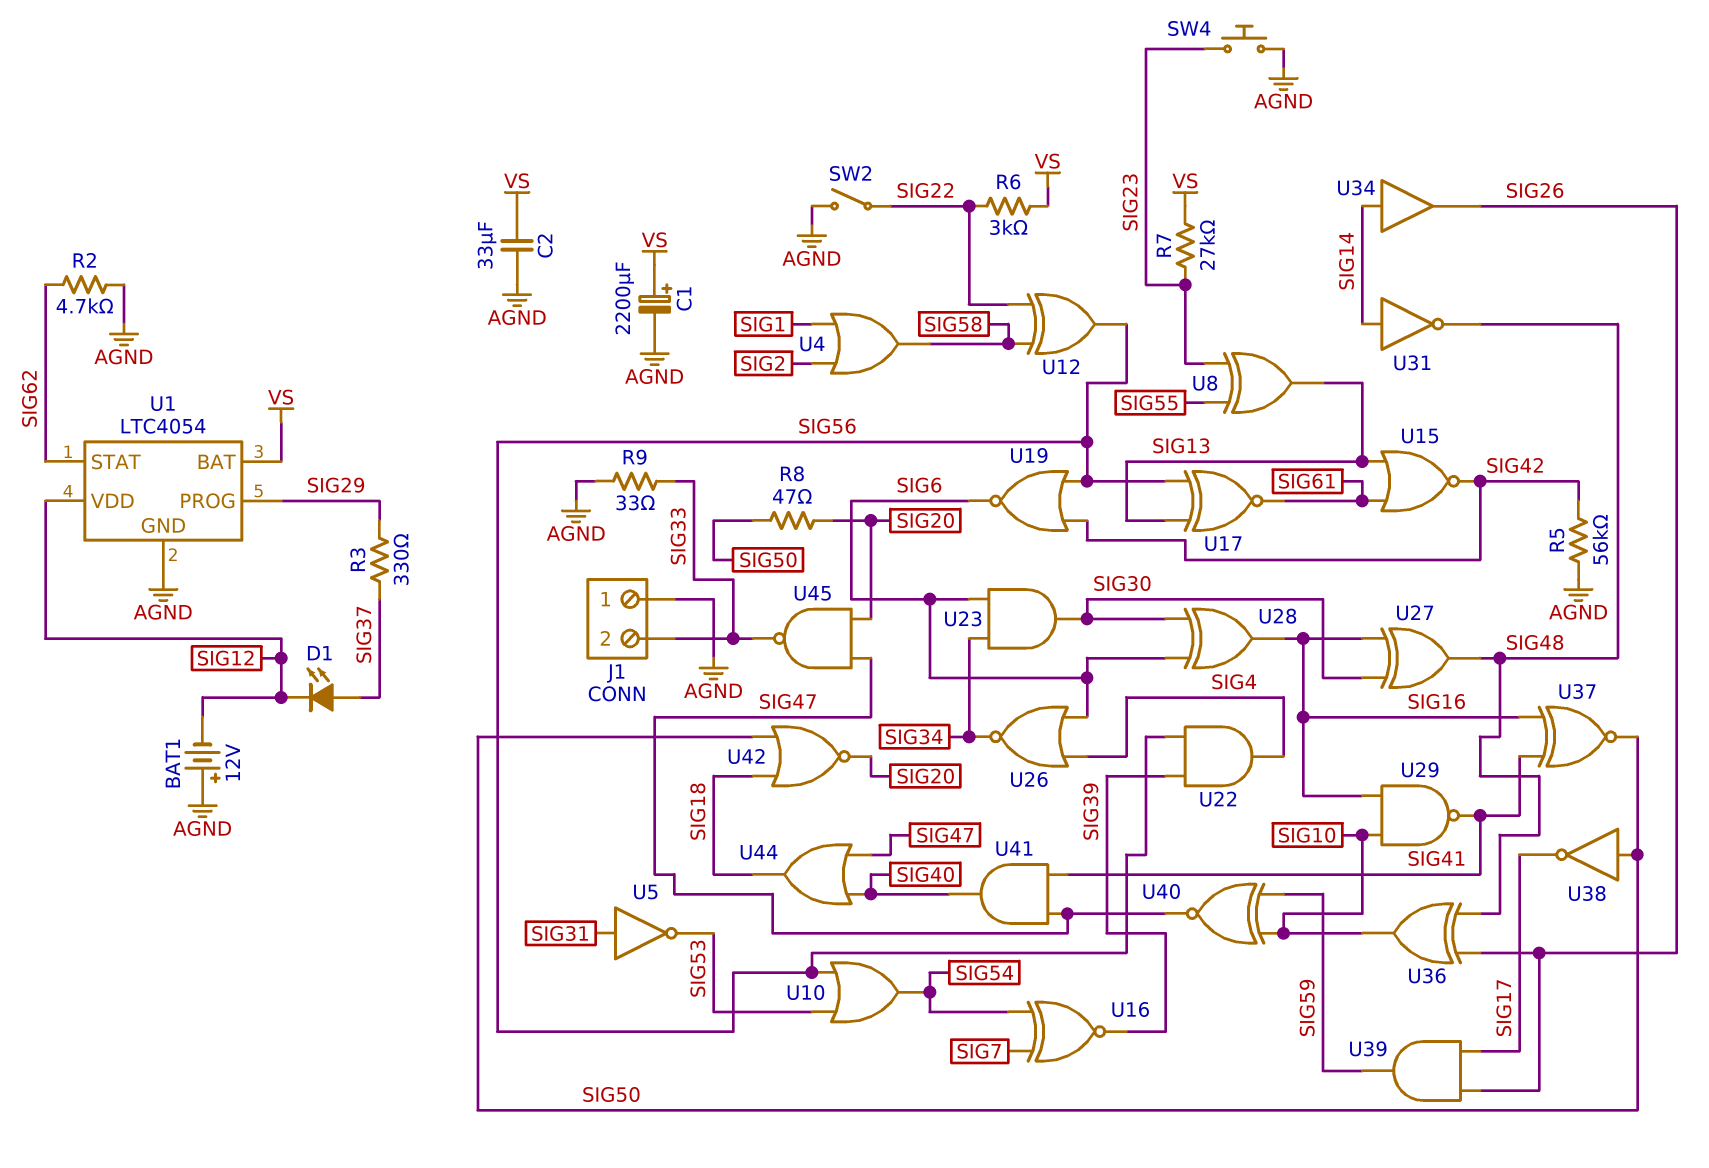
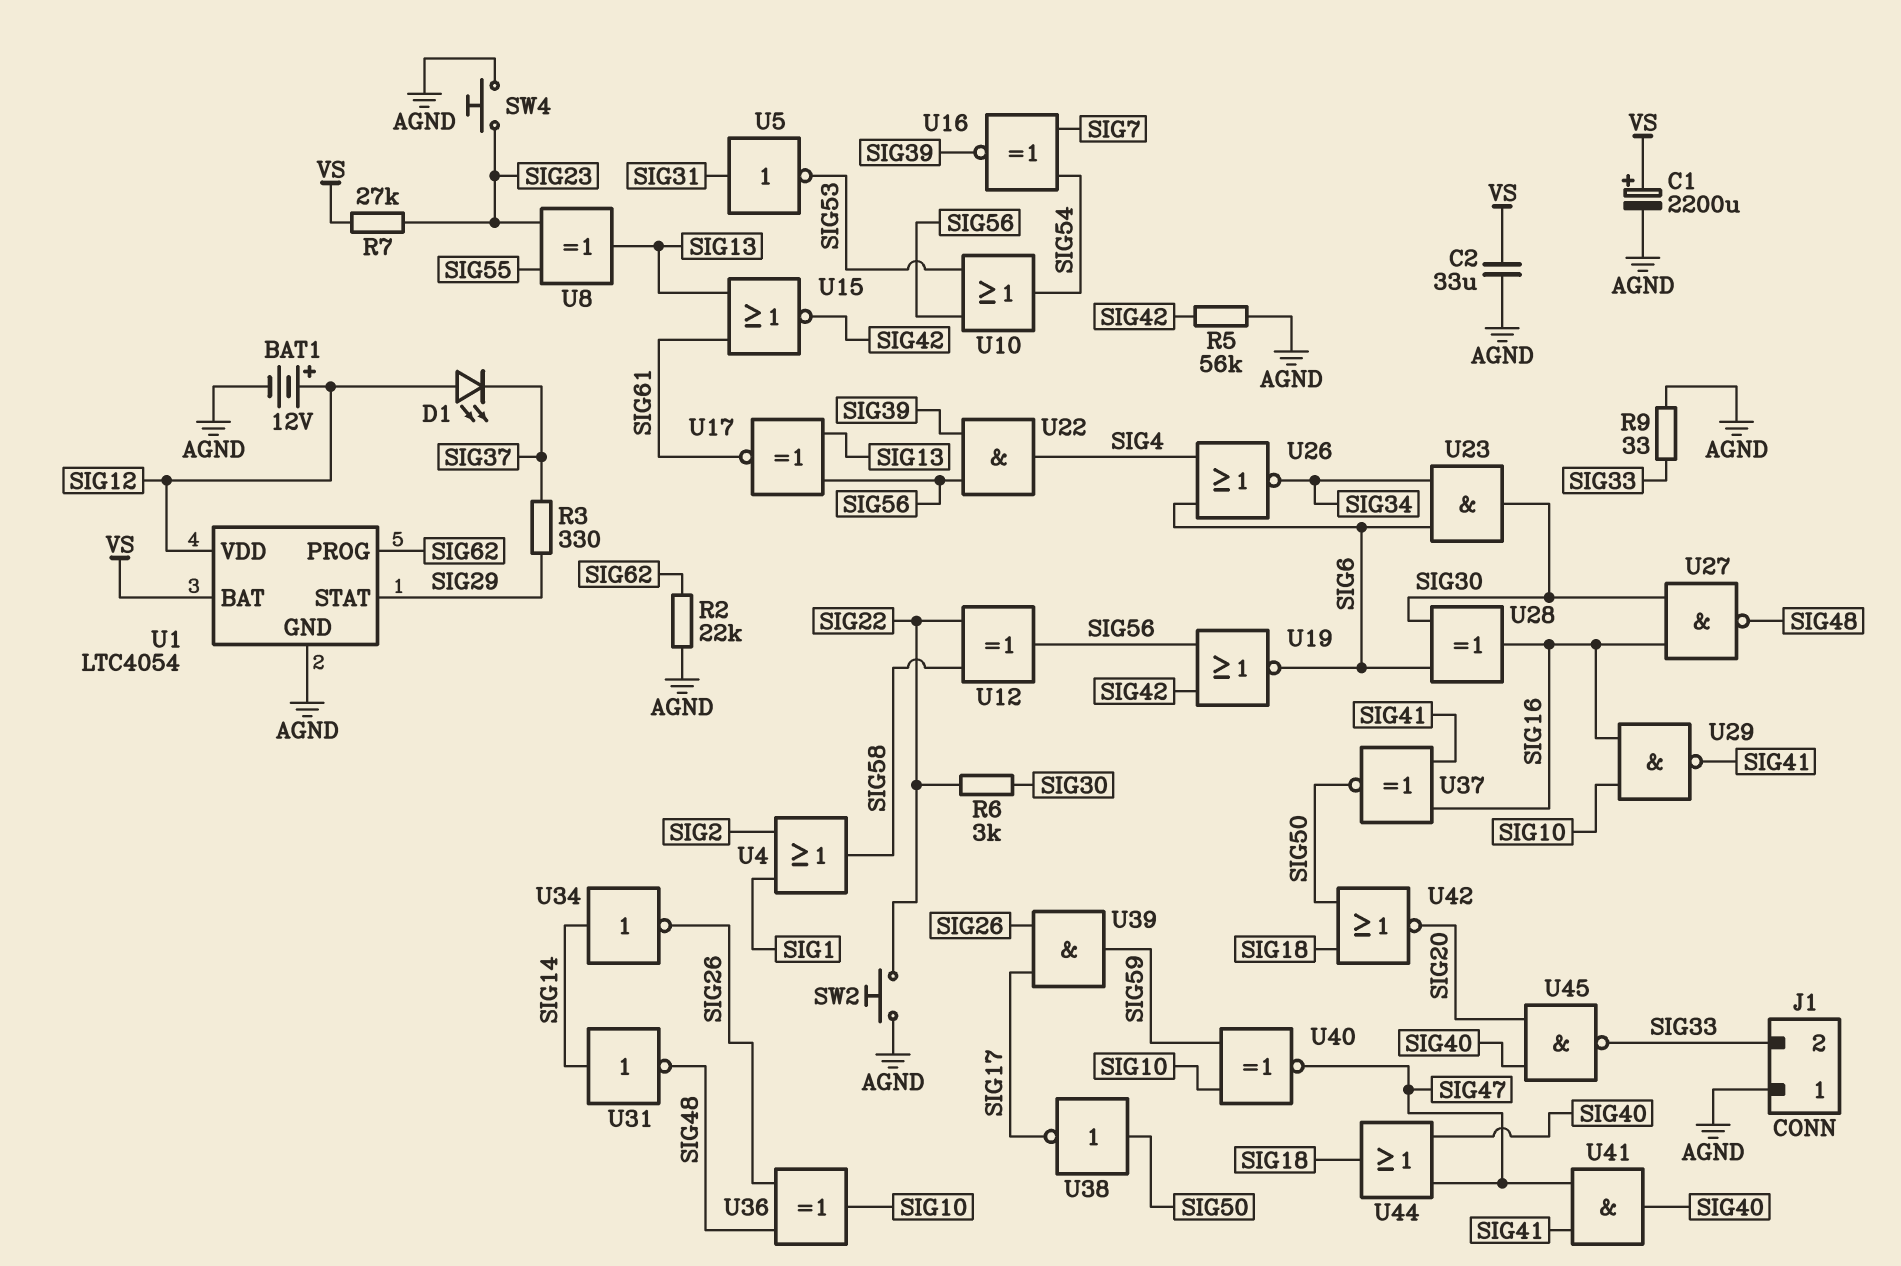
BAT1: 12V (plus AGND, minus SIG12) -> 12V (plus SIG12, minus AGND)
D1: LED (A SIG37, K SIG12) -> LED (A SIG12, K SIG37)
R2: 4.7k (AGND, SIG62) -> 22k (AGND, SIG62)
R6: 3k (SIG22, VS) -> 3k (SIG22, SIG30)
R8: 47 (SIG20, SIG50) -> none
SW2: switch (AGND, SIG22) -> button (AGND, SIG22)
U1 pin PROG: SIG29 -> SIG62
U1 pin STAT: SIG62 -> SIG29
U27: XOR (in SIG16, in SIG30, out SIG48) -> NAND (in SIG16, in SIG30, out SIG48)
U34: buffer (in SIG14, out SIG26) -> NOT (in SIG14, out SIG26)
U45: NAND (in SIG20, in SIG47, out SIG33) -> NAND (in SIG20, in SIG40, out SIG33)

